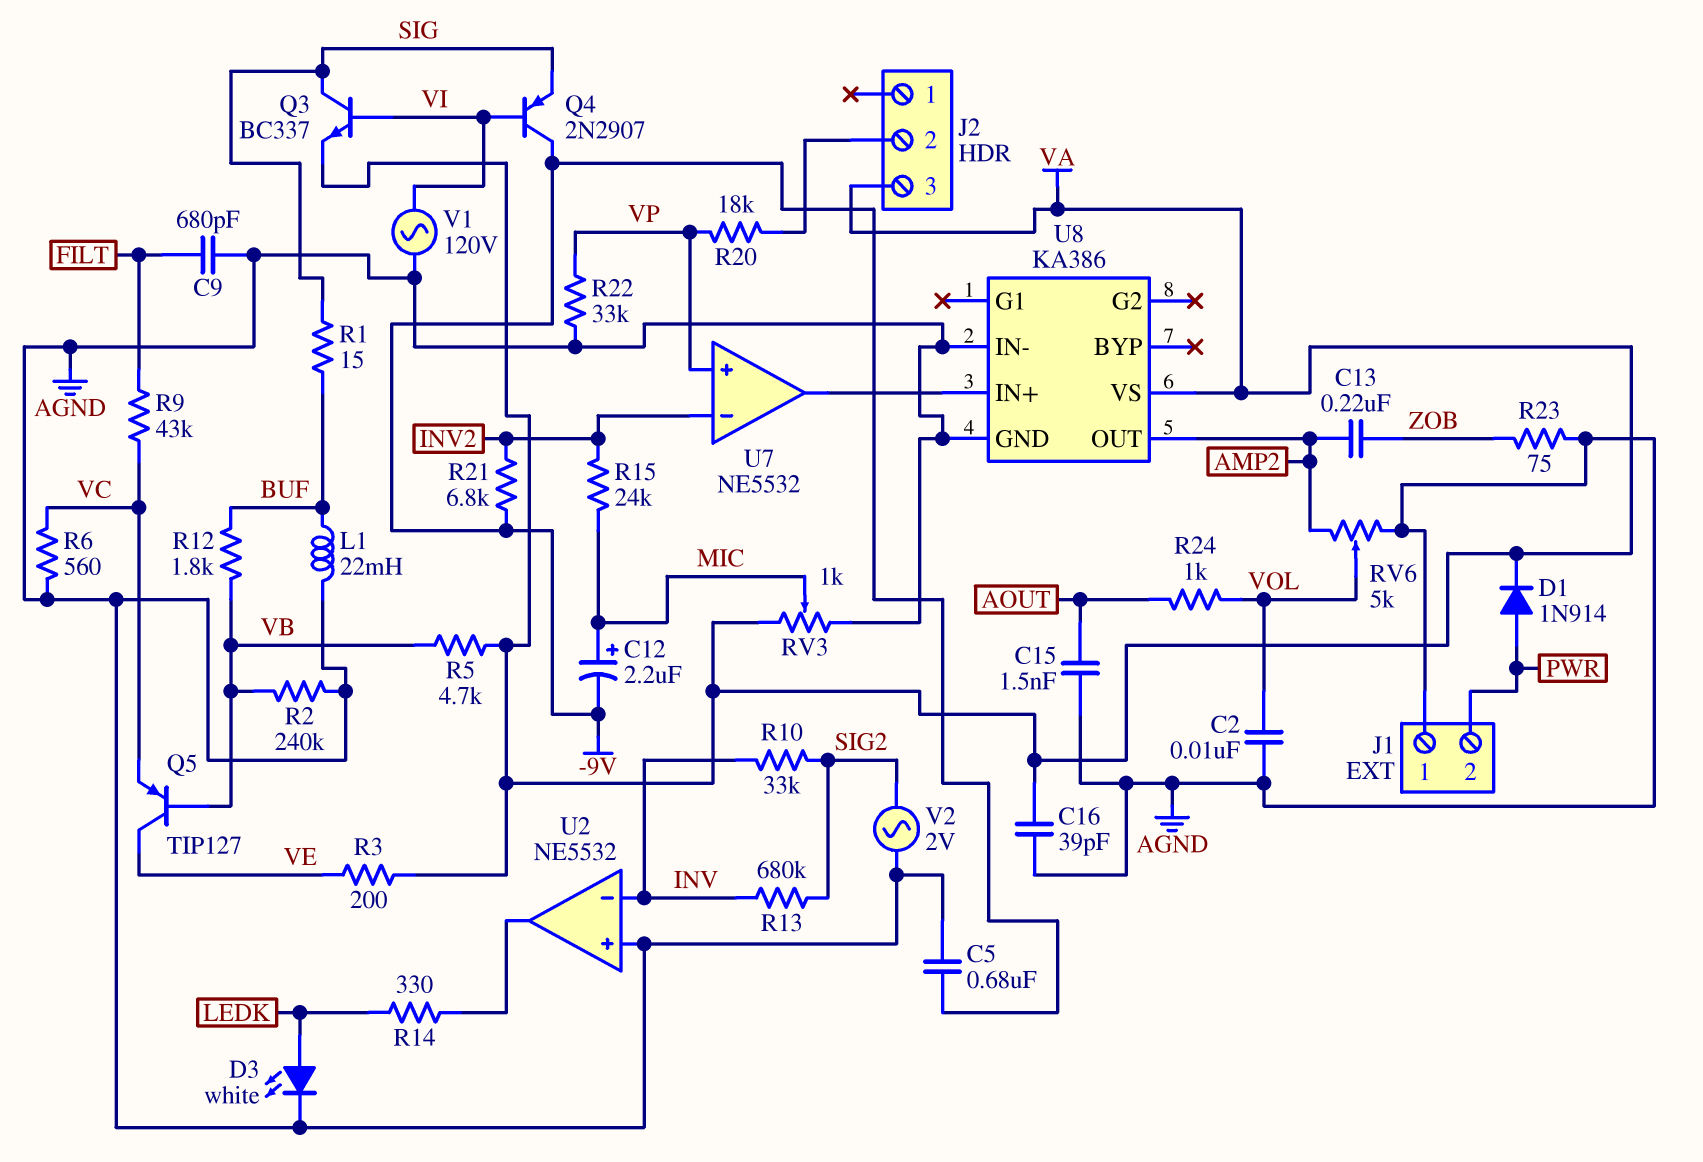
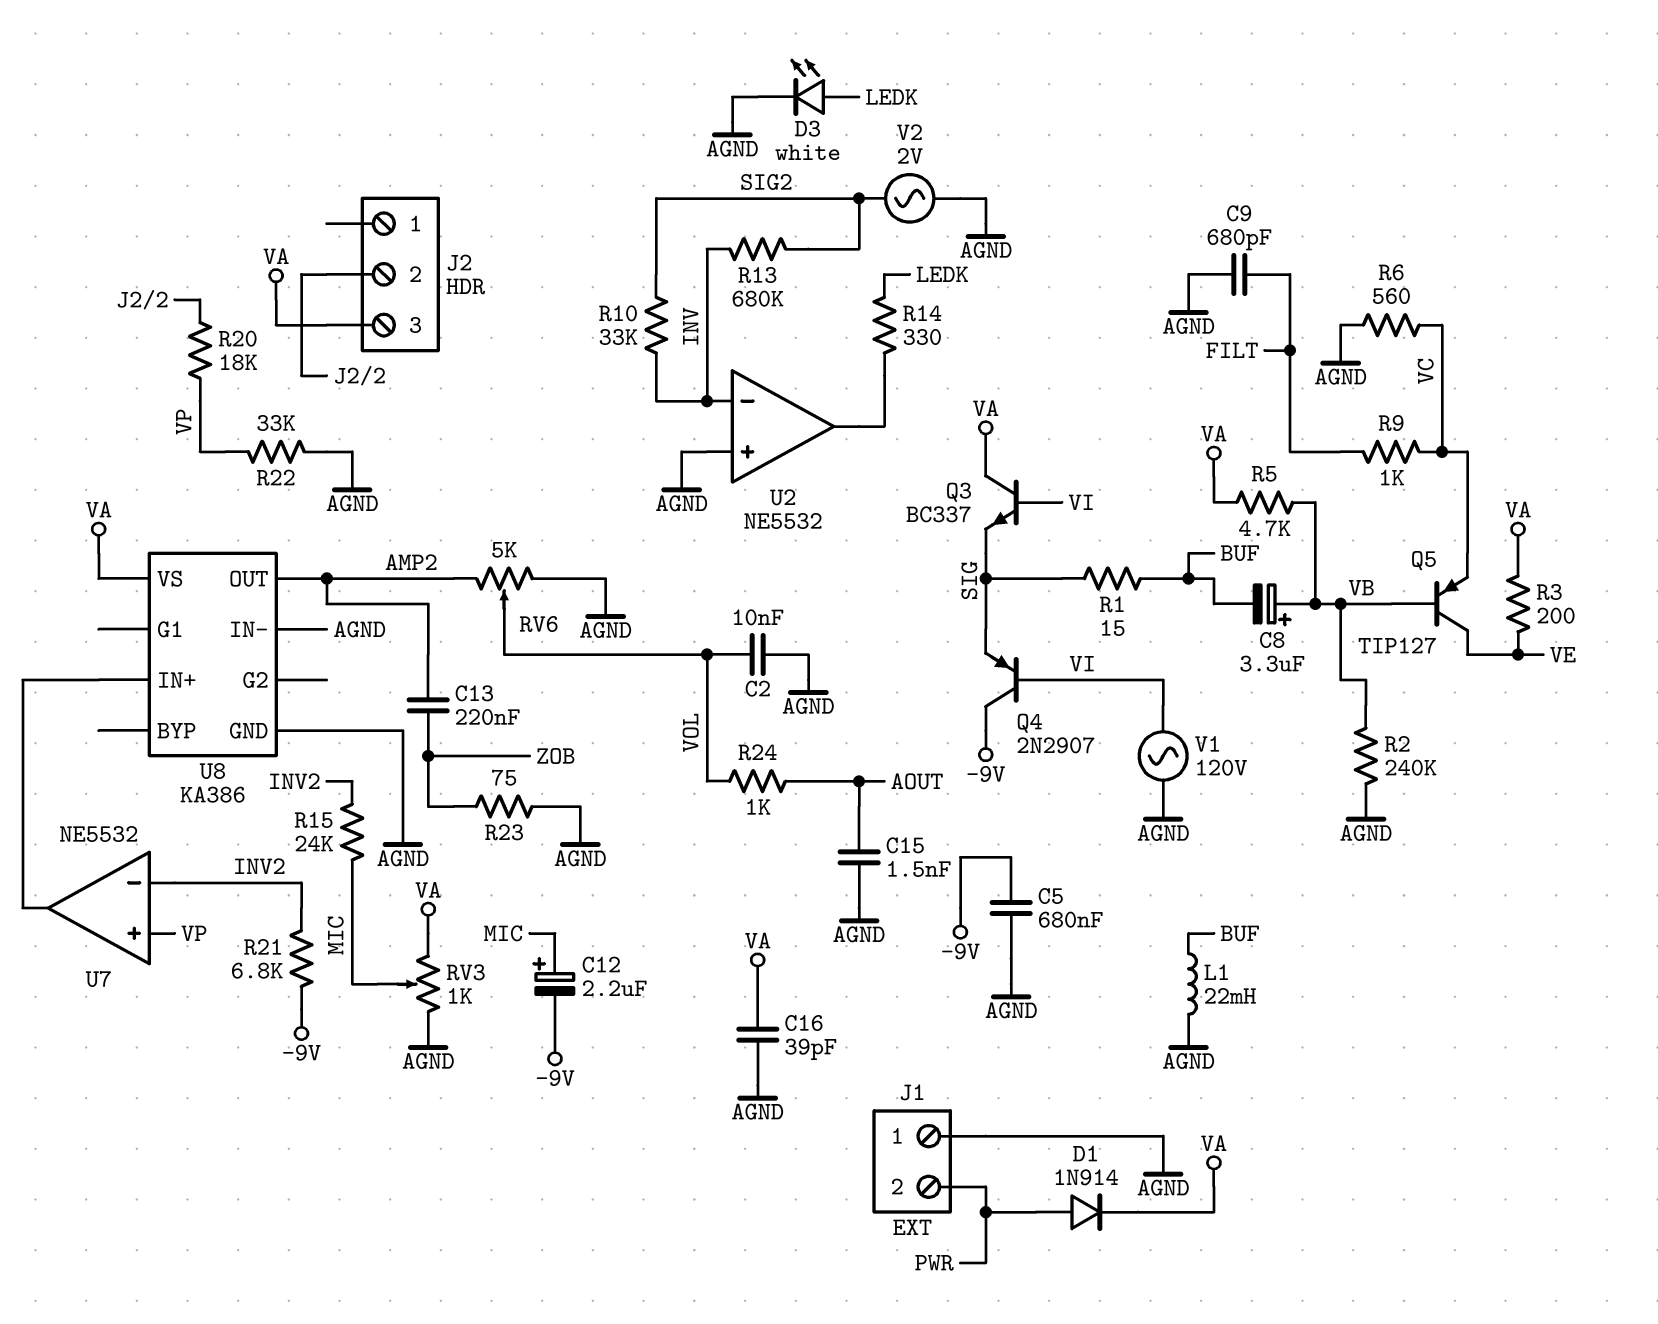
C8: none -> 3.3uF (plus VB, minus BUF)
Q3: NPN BC337 (B VI, C SIG, E VA) -> NPN BC337 (B VI, C VA, E SIG)
R9: 43k (FILT, VC) -> 1k (FILT, VC)
R12: 1.8k (BUF, VB) -> none

